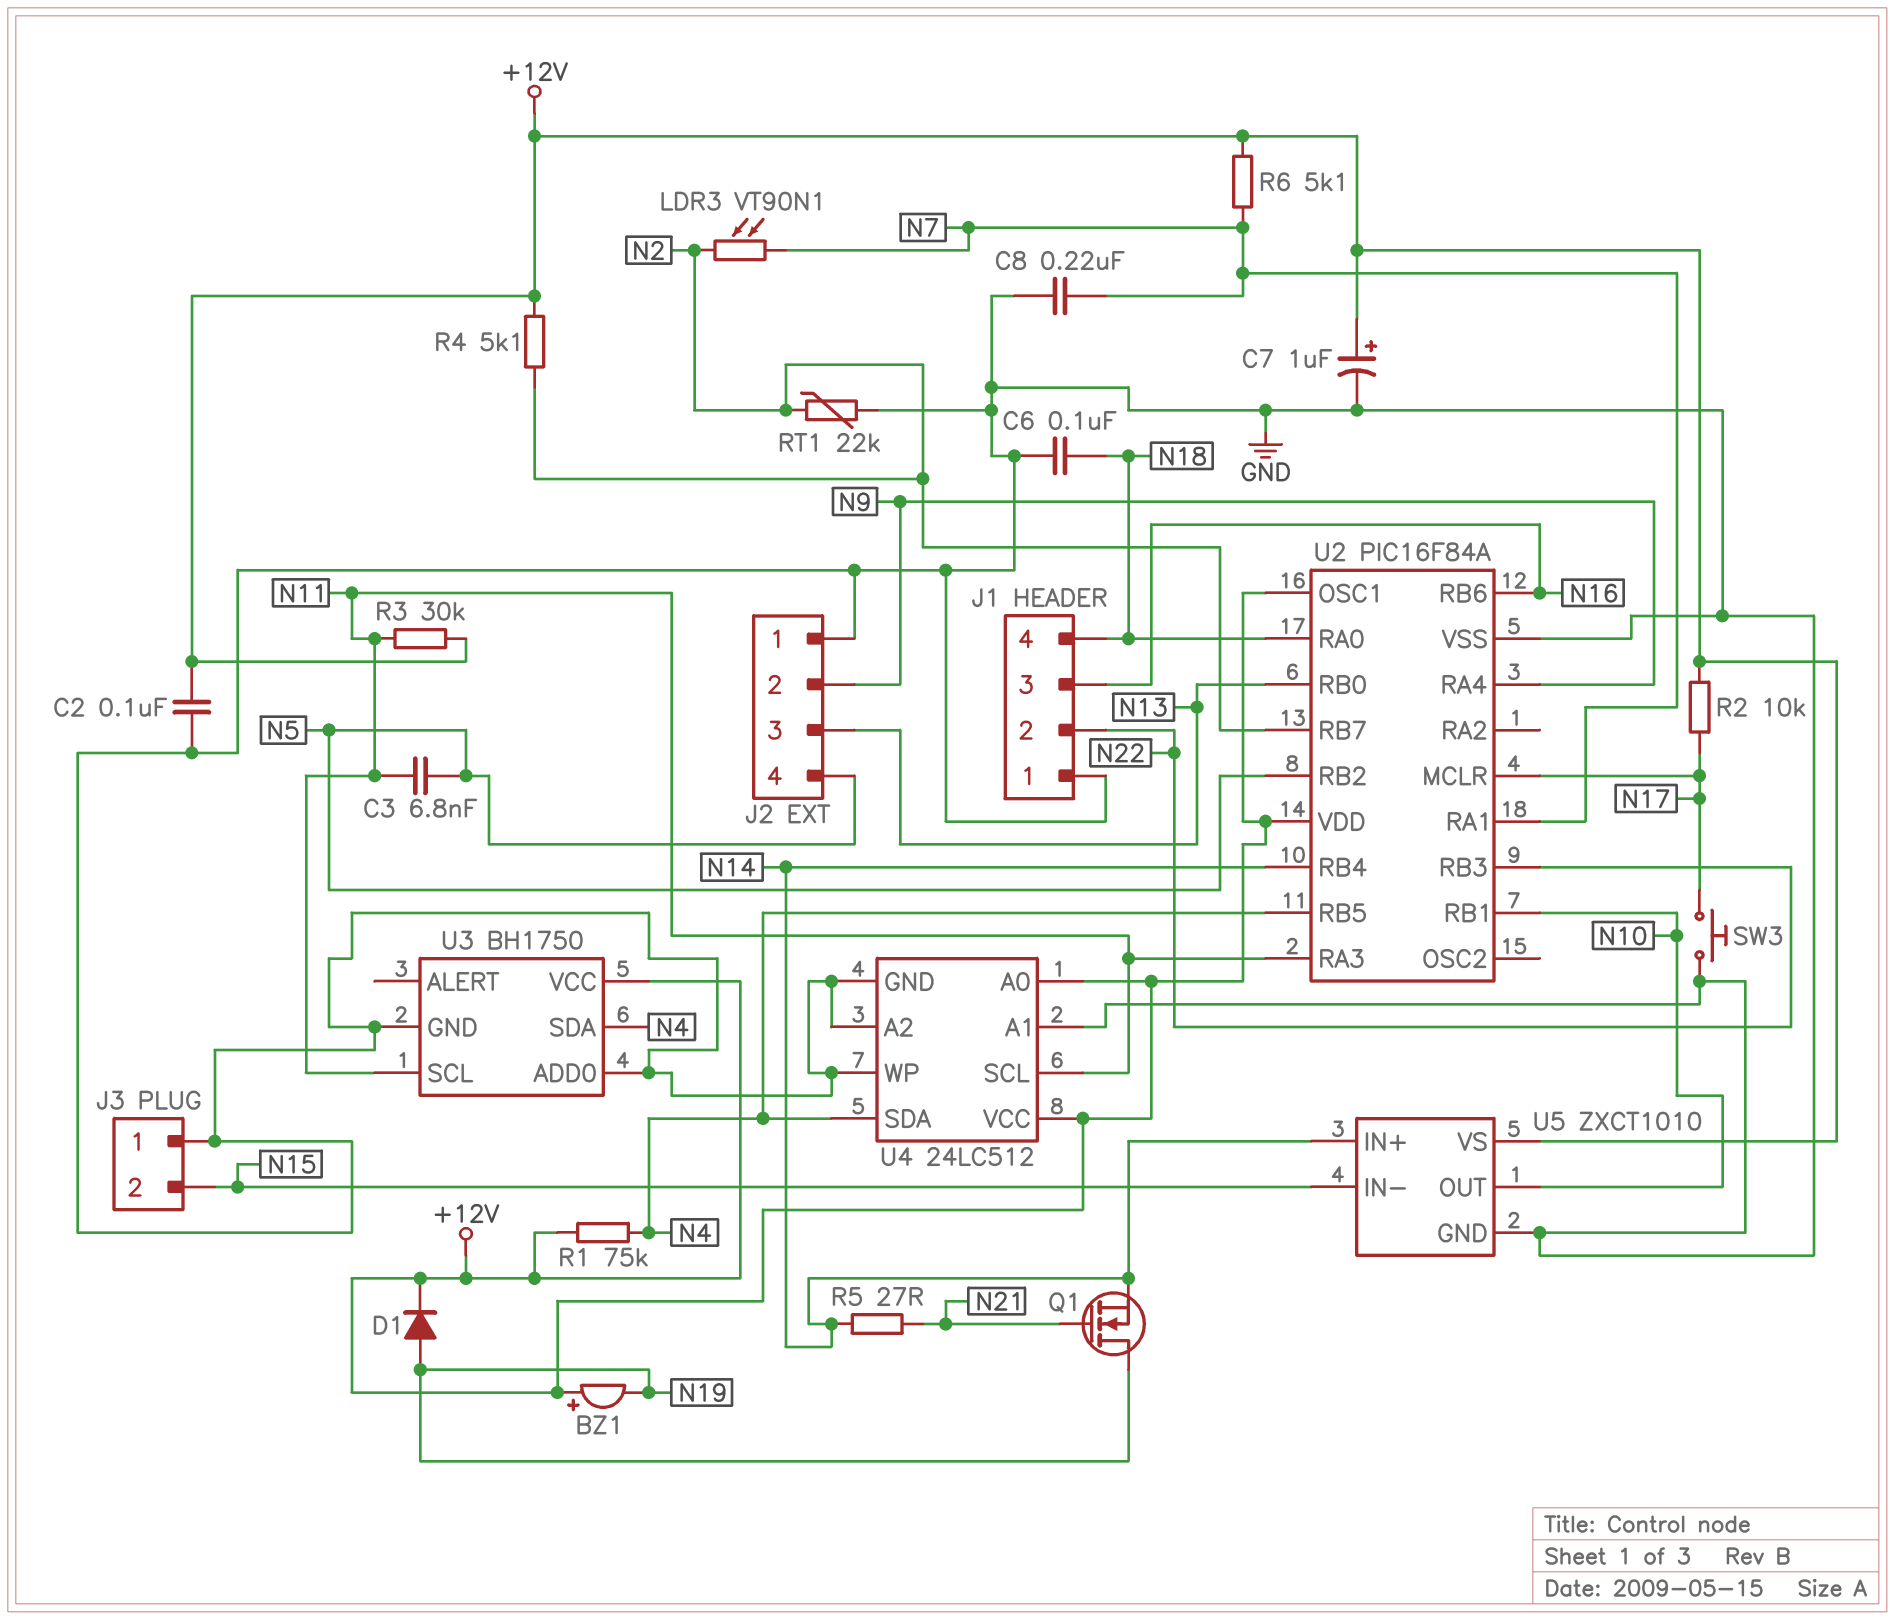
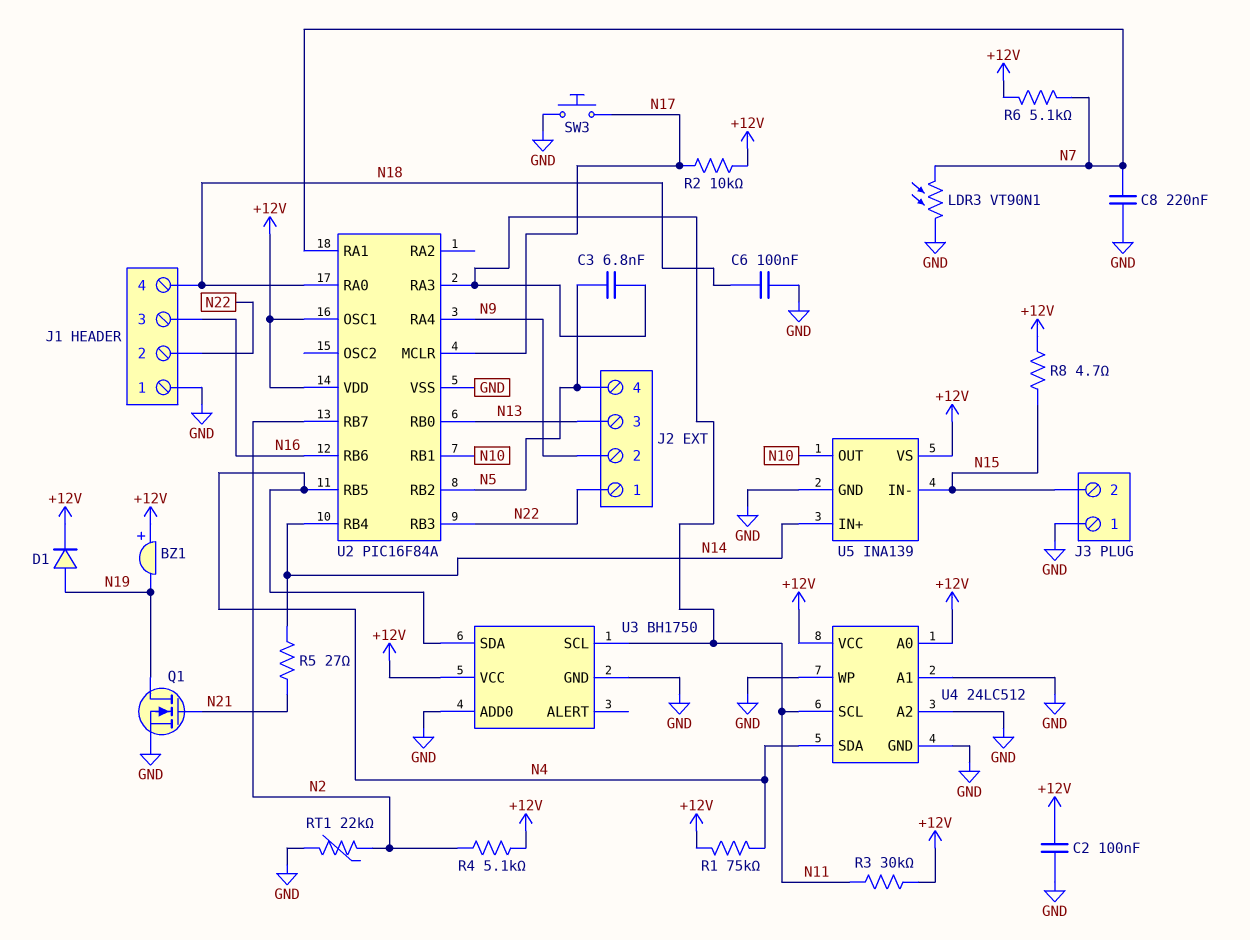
C7: 1uF (plus +12V, minus GND) -> none
J2 pin 1: GND -> N22
LDR3: VT90N1 (N2, N7) -> VT90N1 (GND, N7)
Q1: NMOS (G N21, D N19, S N14) -> NMOS (G N21, D N19, S GND)
R8: none -> 4.7 (+12V, N15)
U5: ZXCT1010 -> INA139

